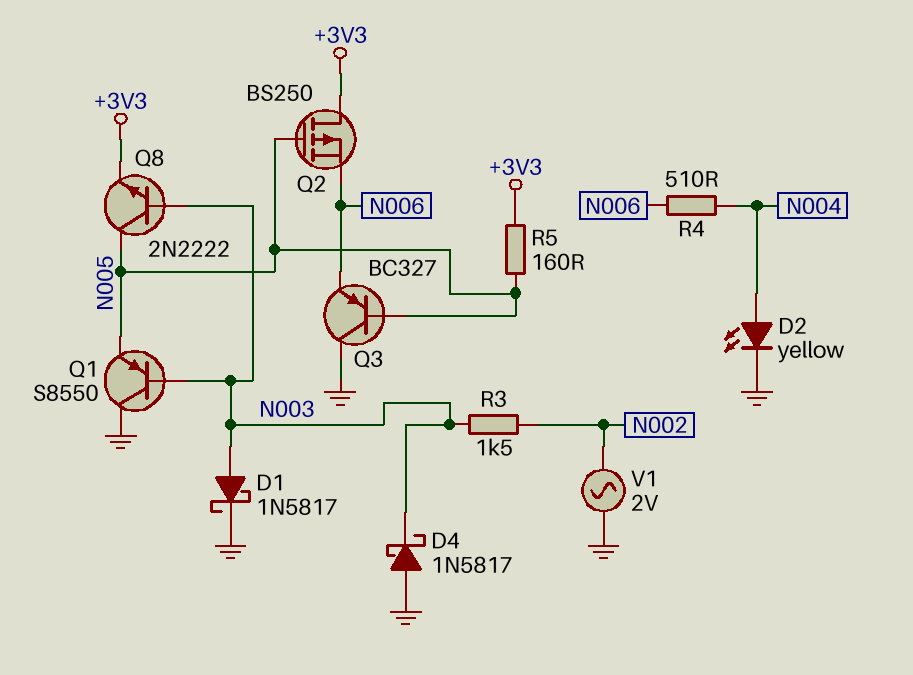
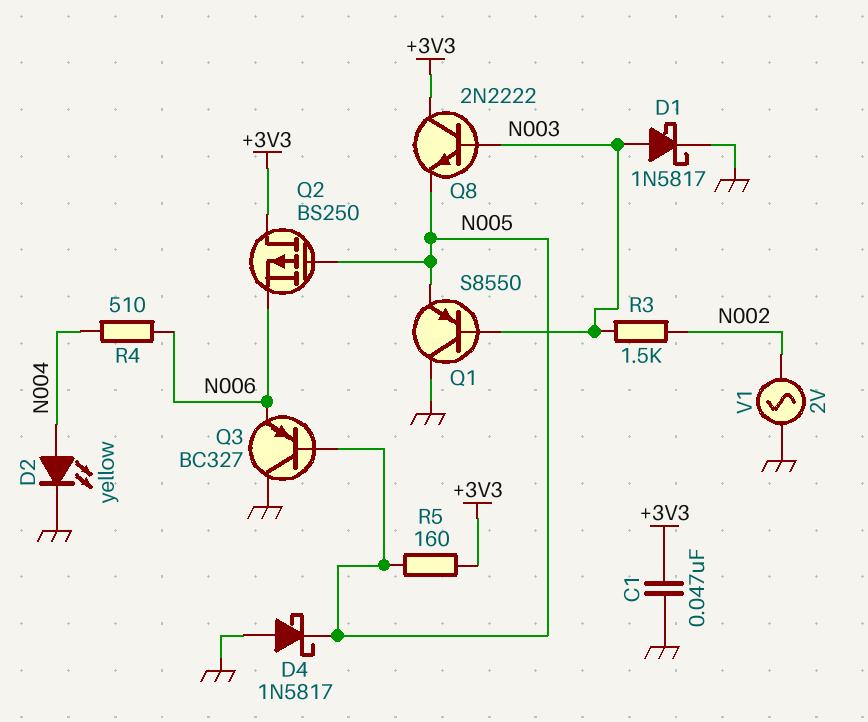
C1: none -> 47nF (+3V3, GND)
D4: schottky 1N5817 (A GND, K N003) -> schottky 1N5817 (A GND, K N005)
Q8: NPN 2N2222 (B N003, C N005, E +3V3) -> NPN 2N2222 (B N003, C +3V3, E N005)

